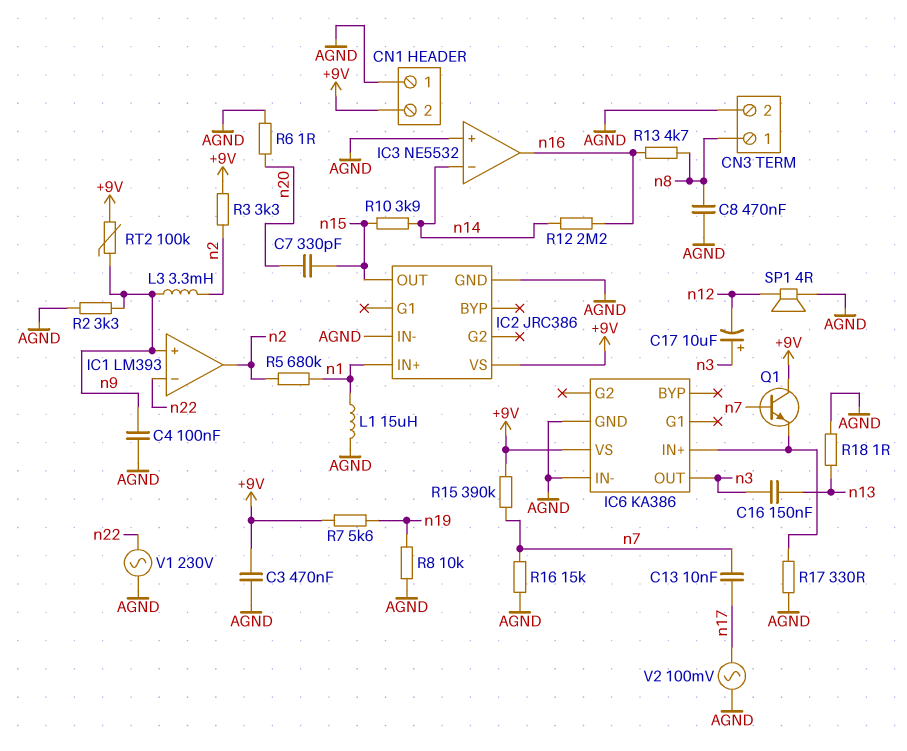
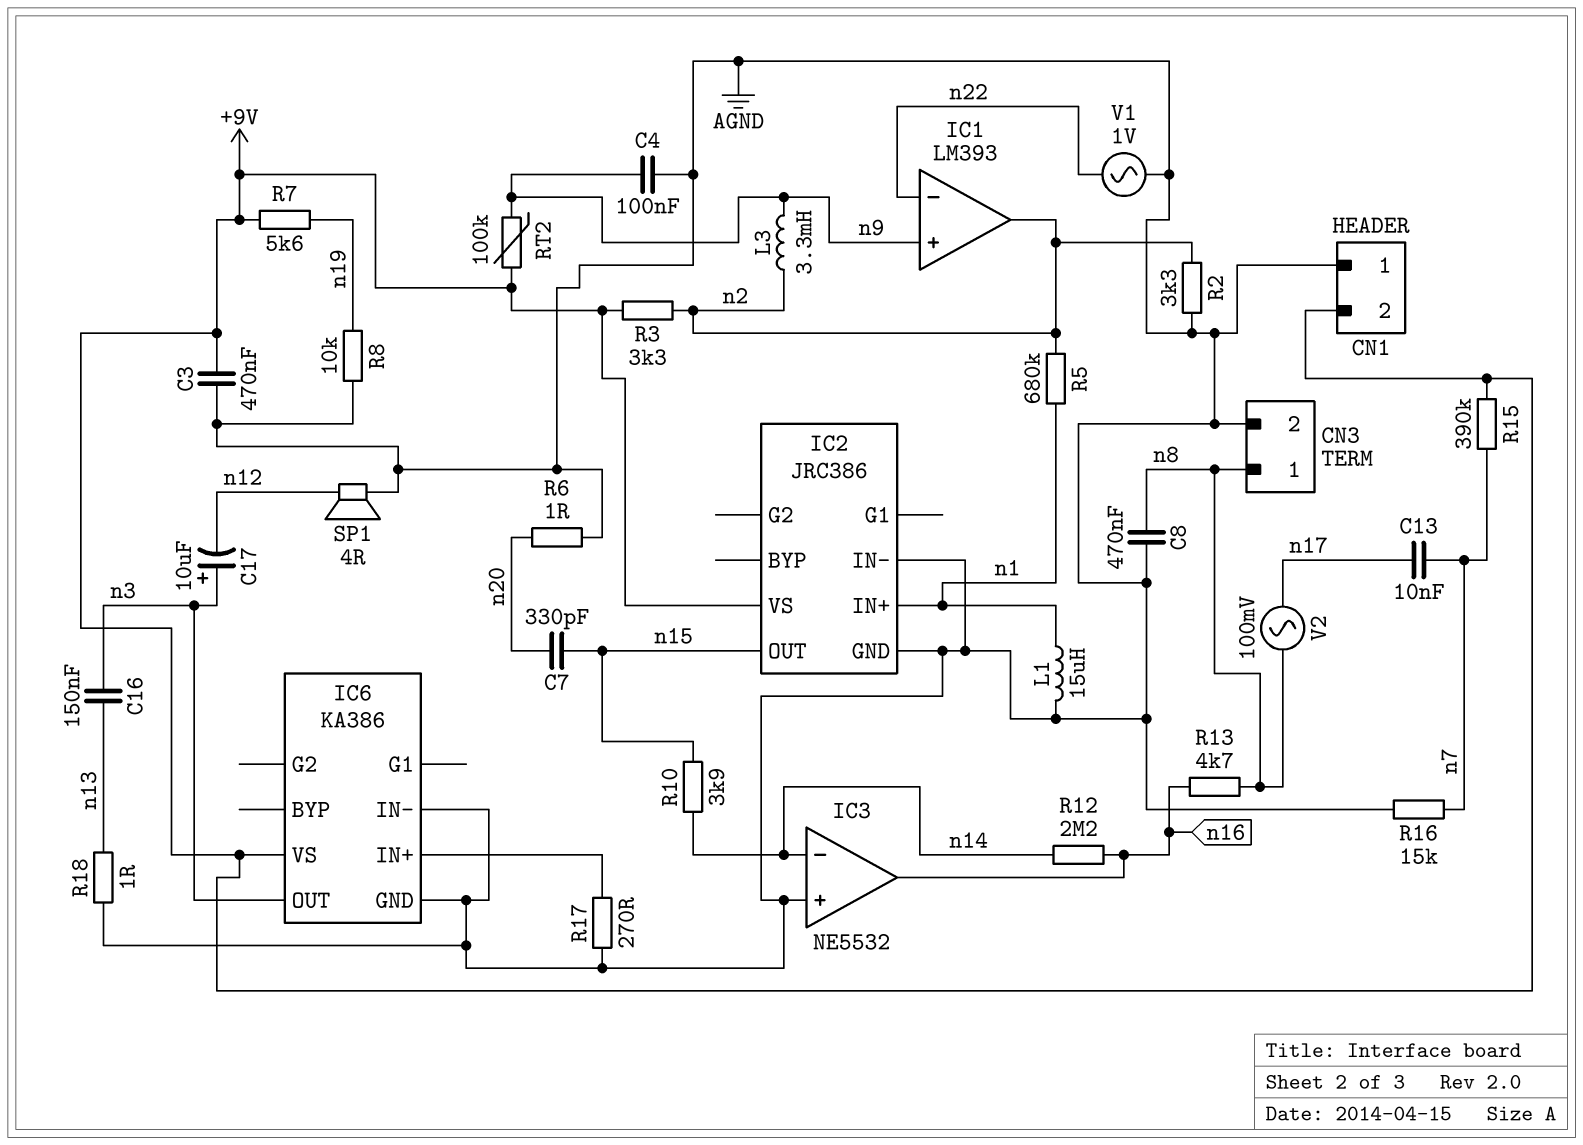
Q1: NPN (B n7, C +9V, E IC6/IN+) -> none
R2: 3.3k (AGND, n9) -> 3.3k (AGND, n2)
R17: 330 (AGND, IC6/IN+) -> 270 (AGND, IC6/IN+)
V1: AC 230V (AGND, n22) -> AC 1V (AGND, n22)
V2: AC 100mV (AGND, n17) -> AC 100mV (n8, n17)

